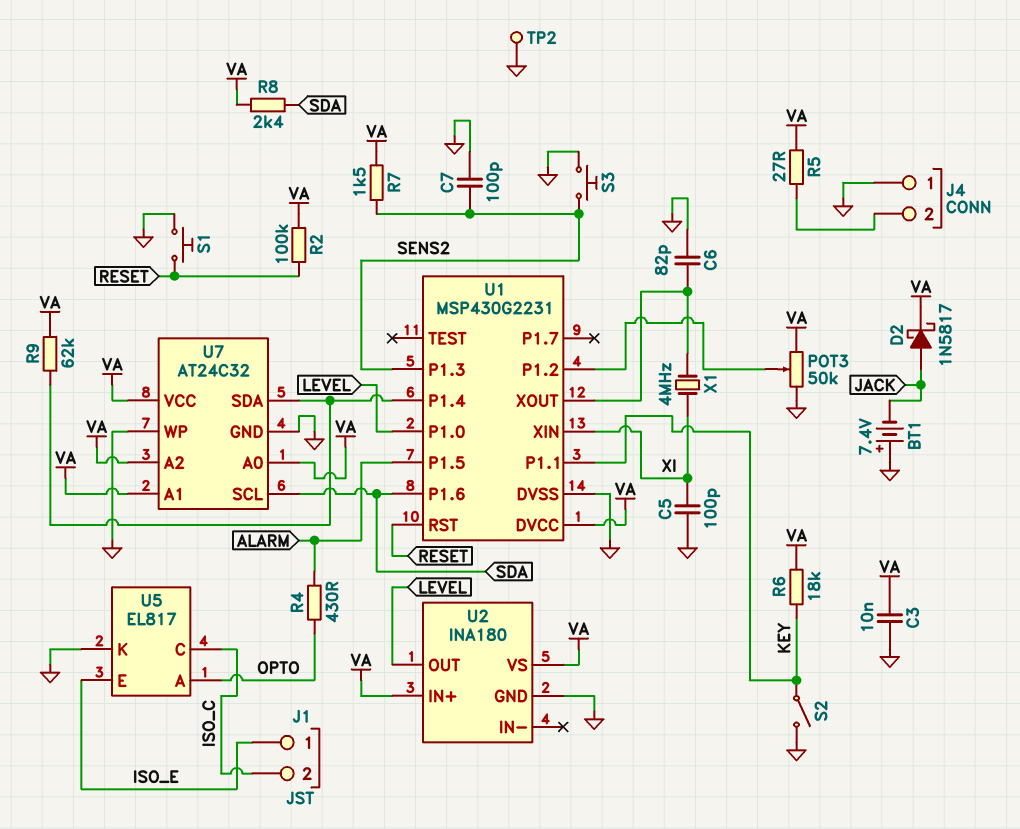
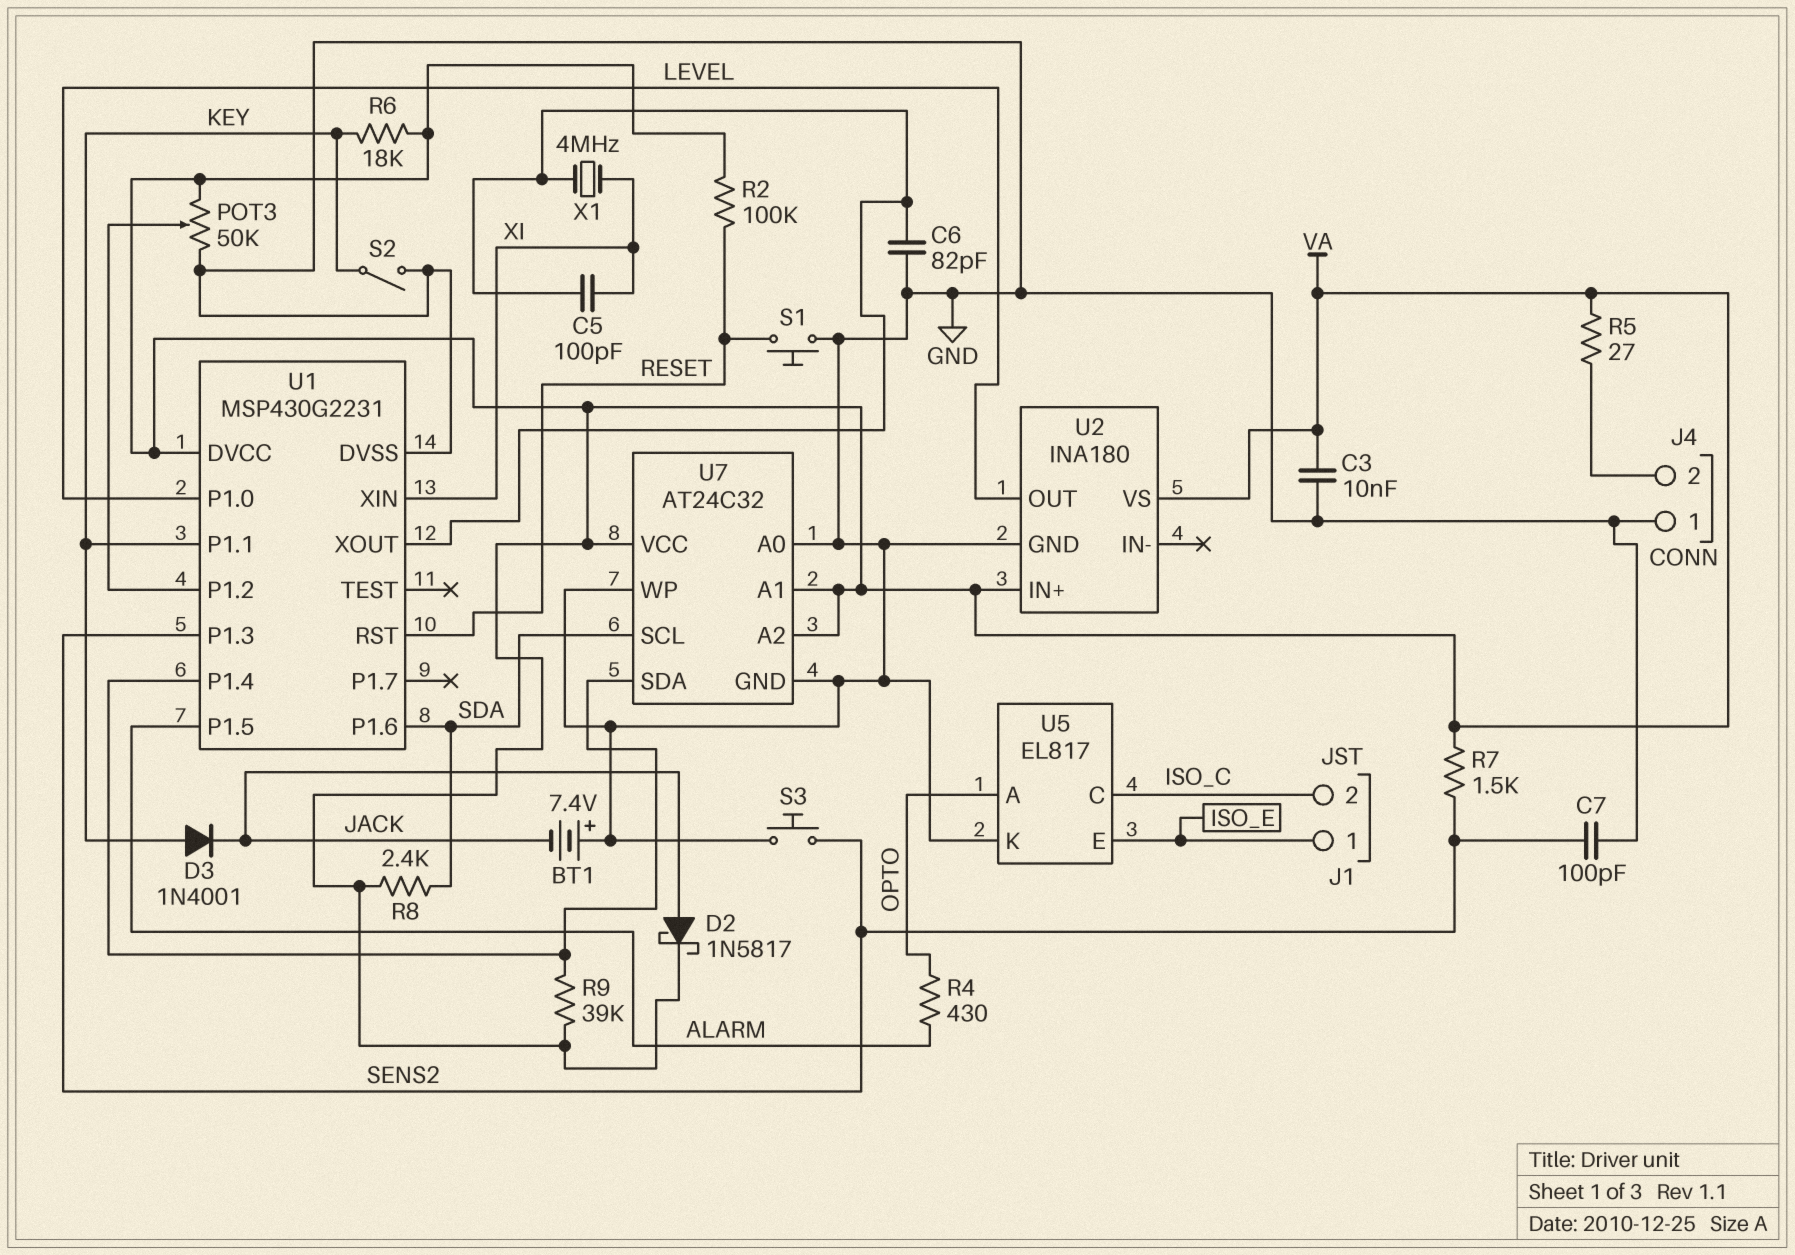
C5: 100pF (GND, XI) -> 100pF (U1/XOUT, XI)
D3: none -> diode 1N4001 (A KEY, K JACK)
R9: 62k (U1/P1.4, VA) -> 39k (U1/P1.4, VA)
TP2: test point (GND) -> none
U7 pin A0: VA -> GND

